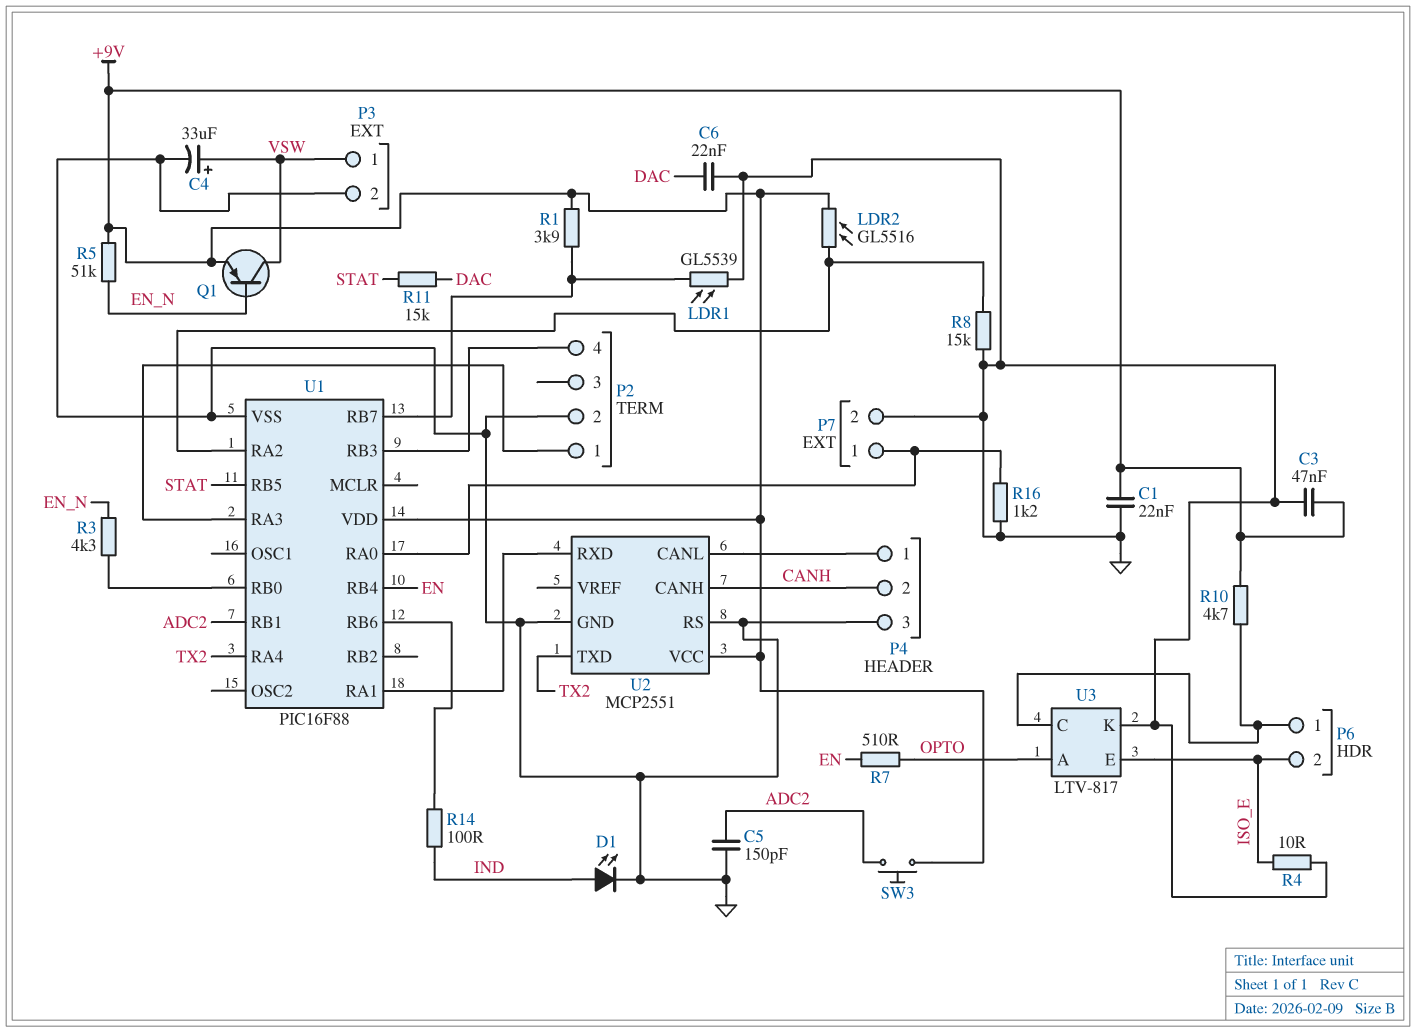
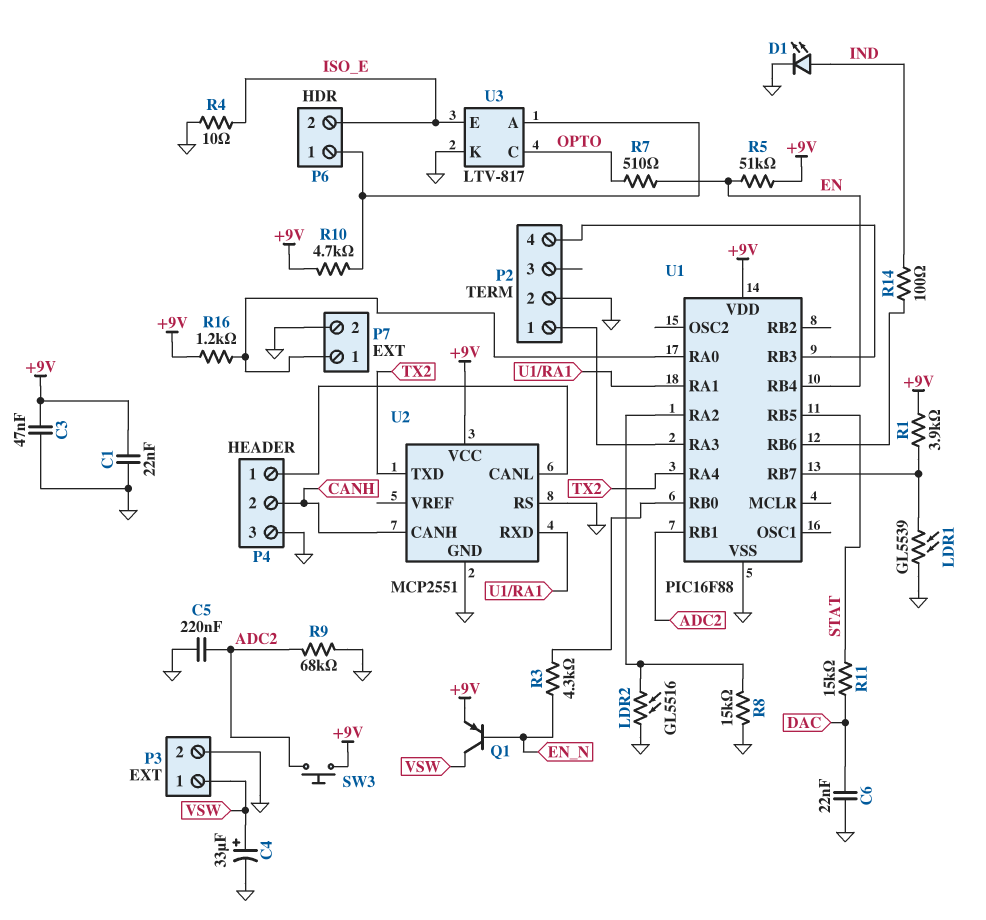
C5: 150pF (ADC2, GND) -> 220nF (ADC2, GND)
LDR2: GL5516 (+9V, U1/RA2) -> GL5516 (GND, U1/RA2)
R5: 51k (+9V, EN_N) -> 51k (+9V, EN)
R9: none -> 68k (ADC2, GND)
R16: 1.2k (GND, P7/1) -> 1.2k (+9V, P7/1)
U3 pin A: OPTO -> P6/1
U3 pin C: P6/1 -> OPTO

